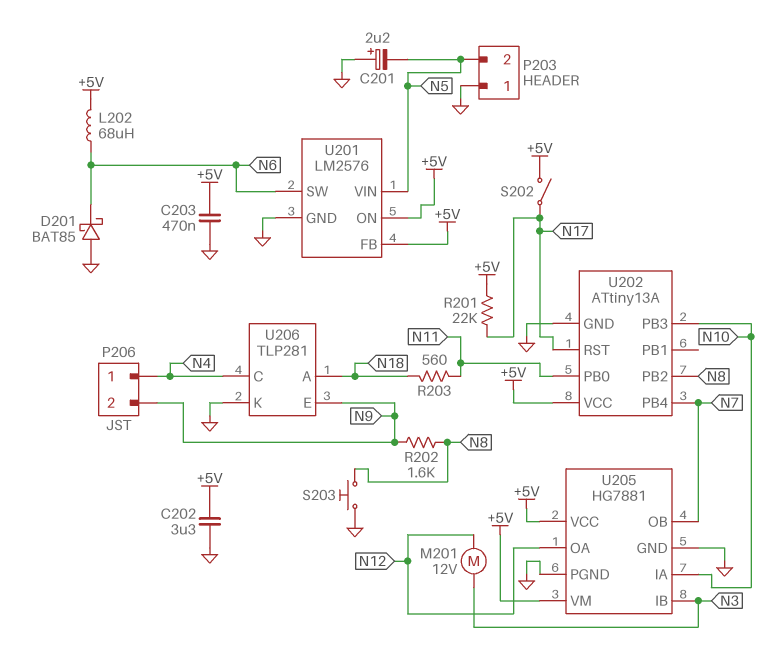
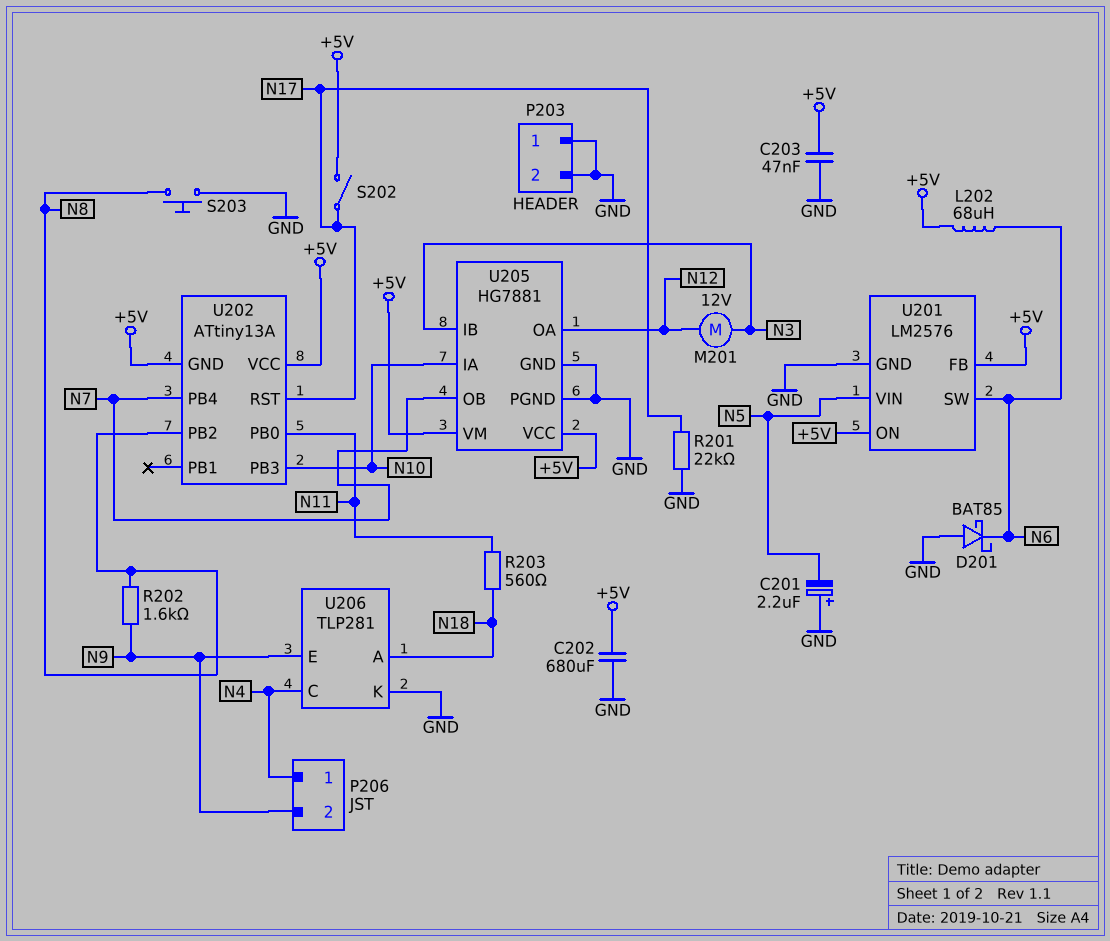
C202: 3.3uF (+5V, GND) -> 680uF (+5V, GND)
C203: 470nF (+5V, GND) -> 47nF (+5V, GND)
P203 pin 2: N5 -> GND
R201: 22k (+5V, N17) -> 22k (GND, N17)
U202 pin GND: GND -> +5V

